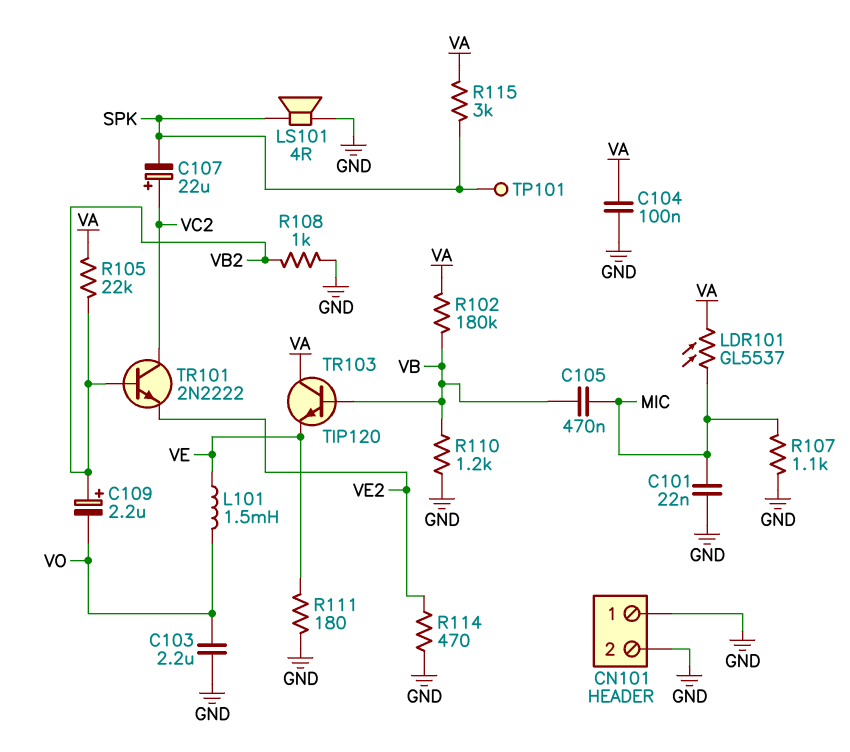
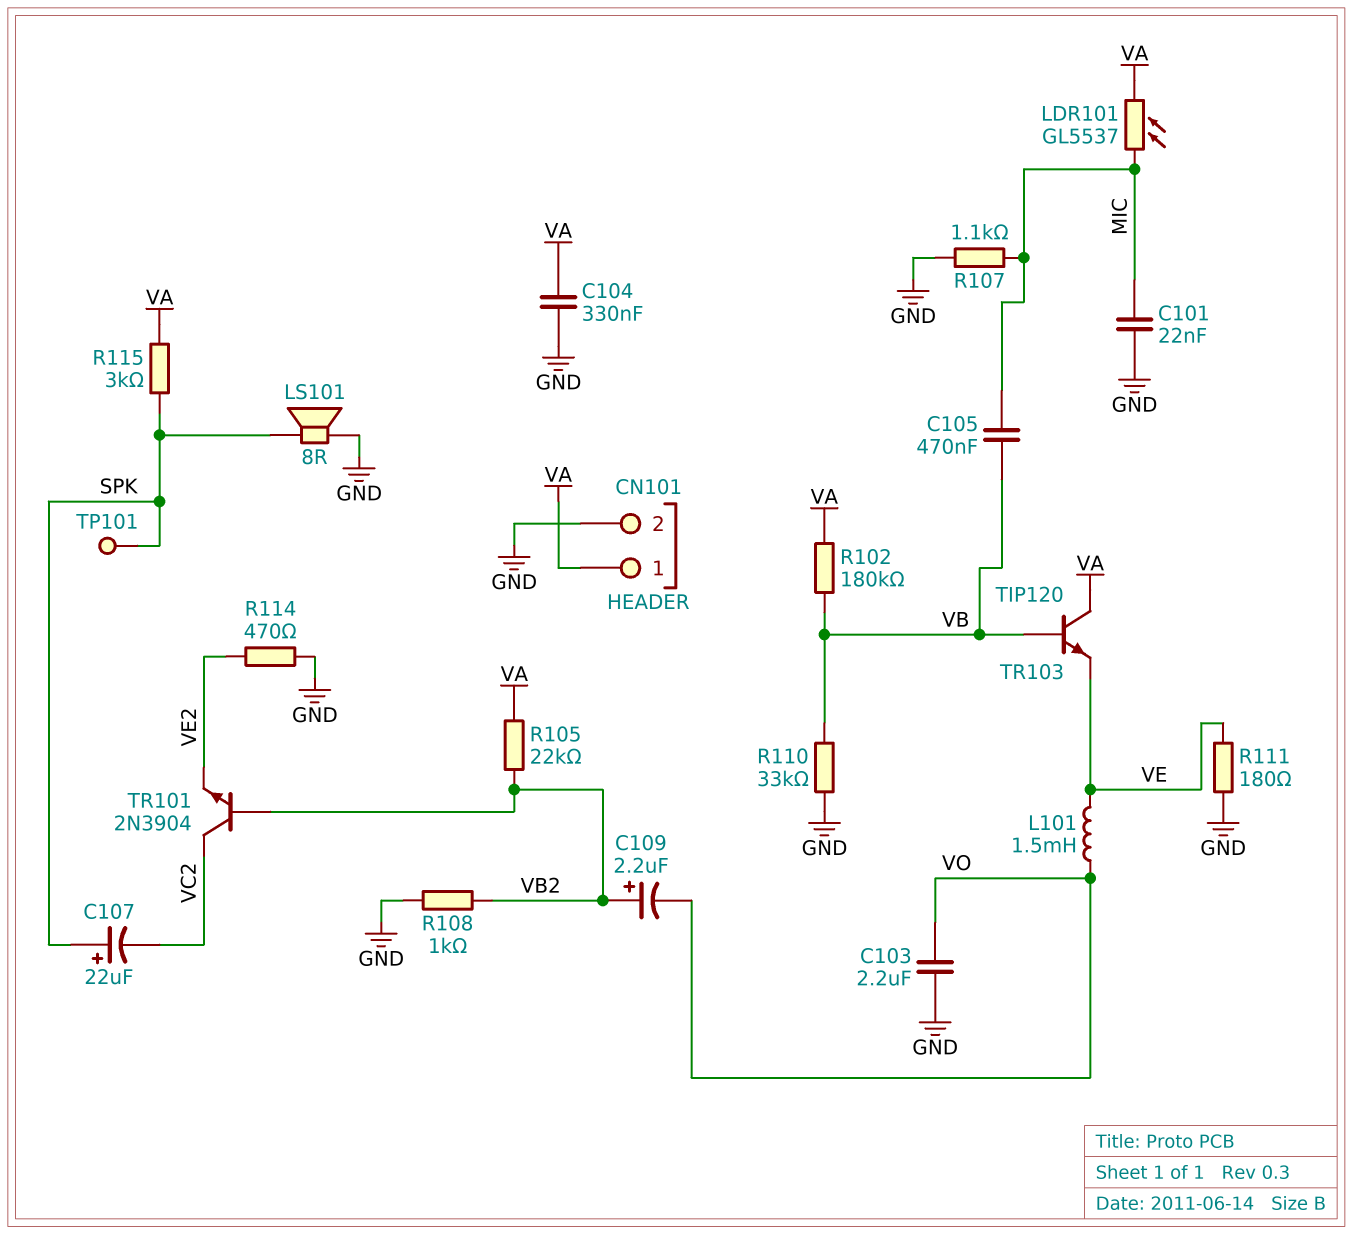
C104: 100nF (GND, VA) -> 330nF (GND, VA)
C107: 22uF (plus VC2, minus SPK) -> 22uF (plus SPK, minus VC2)
CN101 pin 1: GND -> VA
LS101: speaker 4R (GND, SPK) -> speaker 8R (GND, SPK)
R110: 1.2k (GND, VB) -> 33k (GND, VB)
TR101: NPN 2N2222 (B VB2, C VC2, E VE2) -> NPN 2N3904 (B VB2, C VC2, E VE2)

